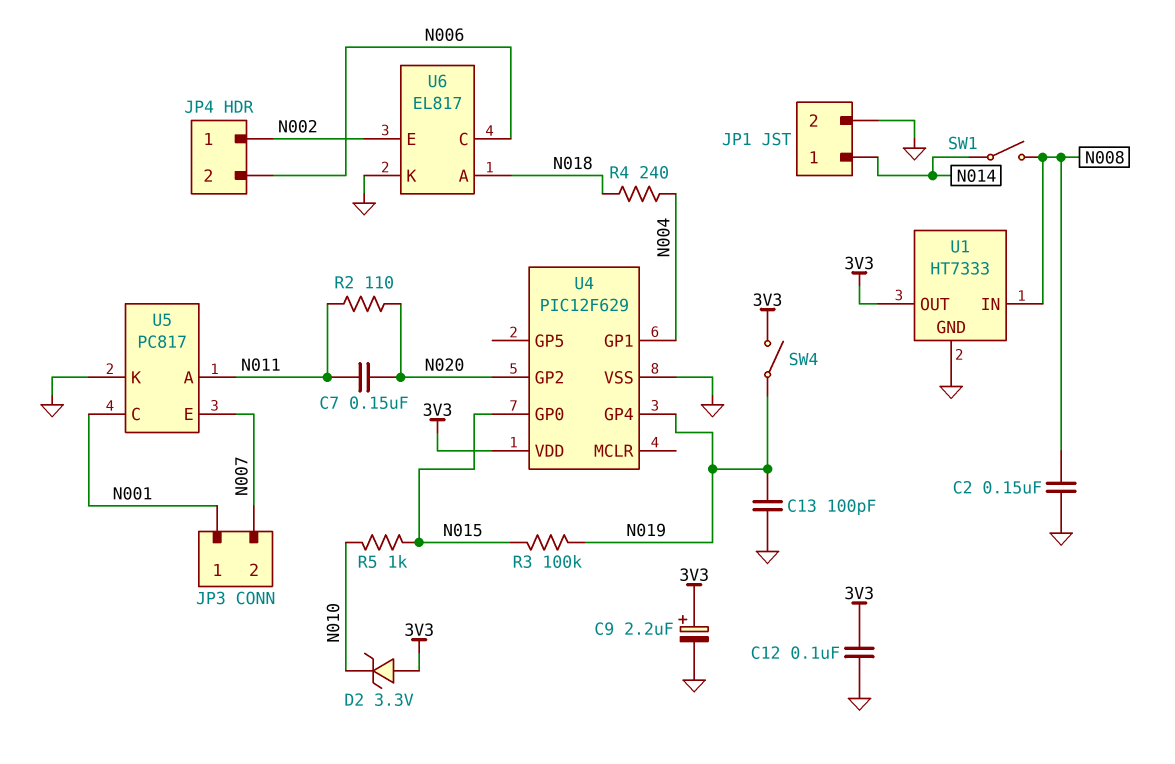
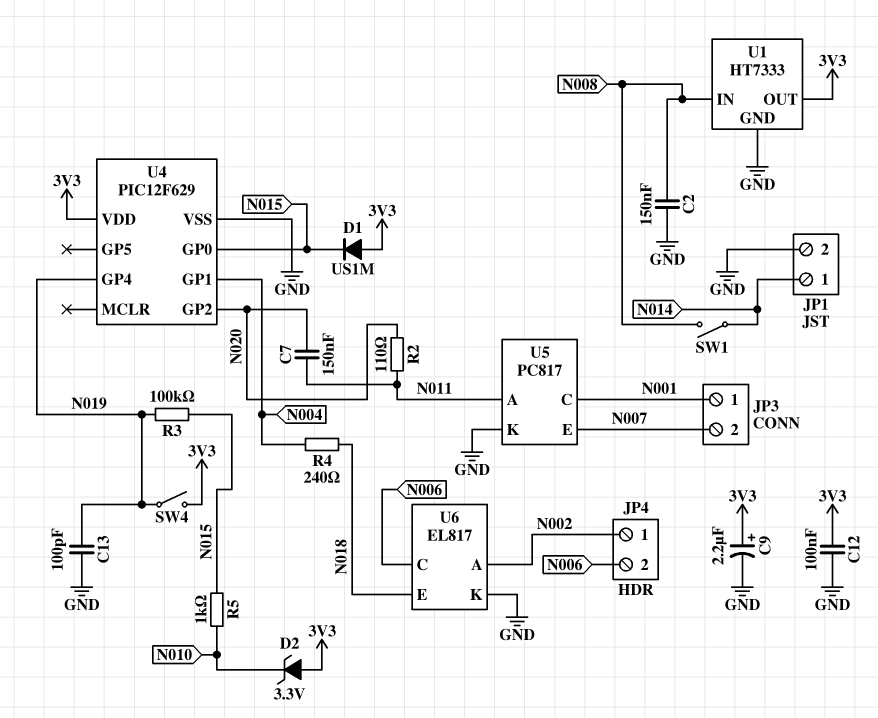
D1: none -> diode US1M (A 3V3, K N015)
U6 pin A: N018 -> N002
U6 pin E: N002 -> N018

